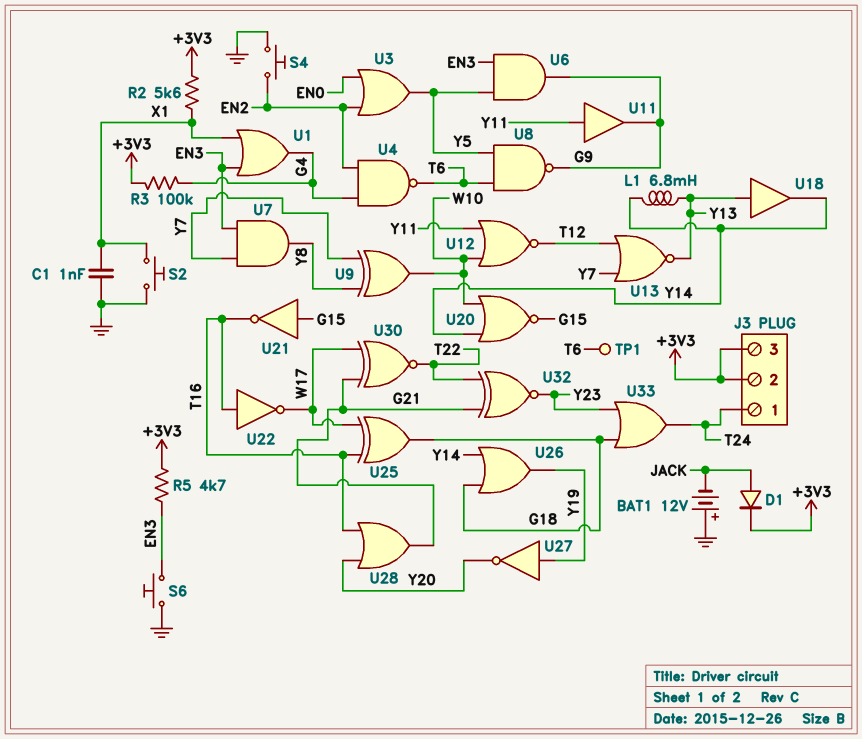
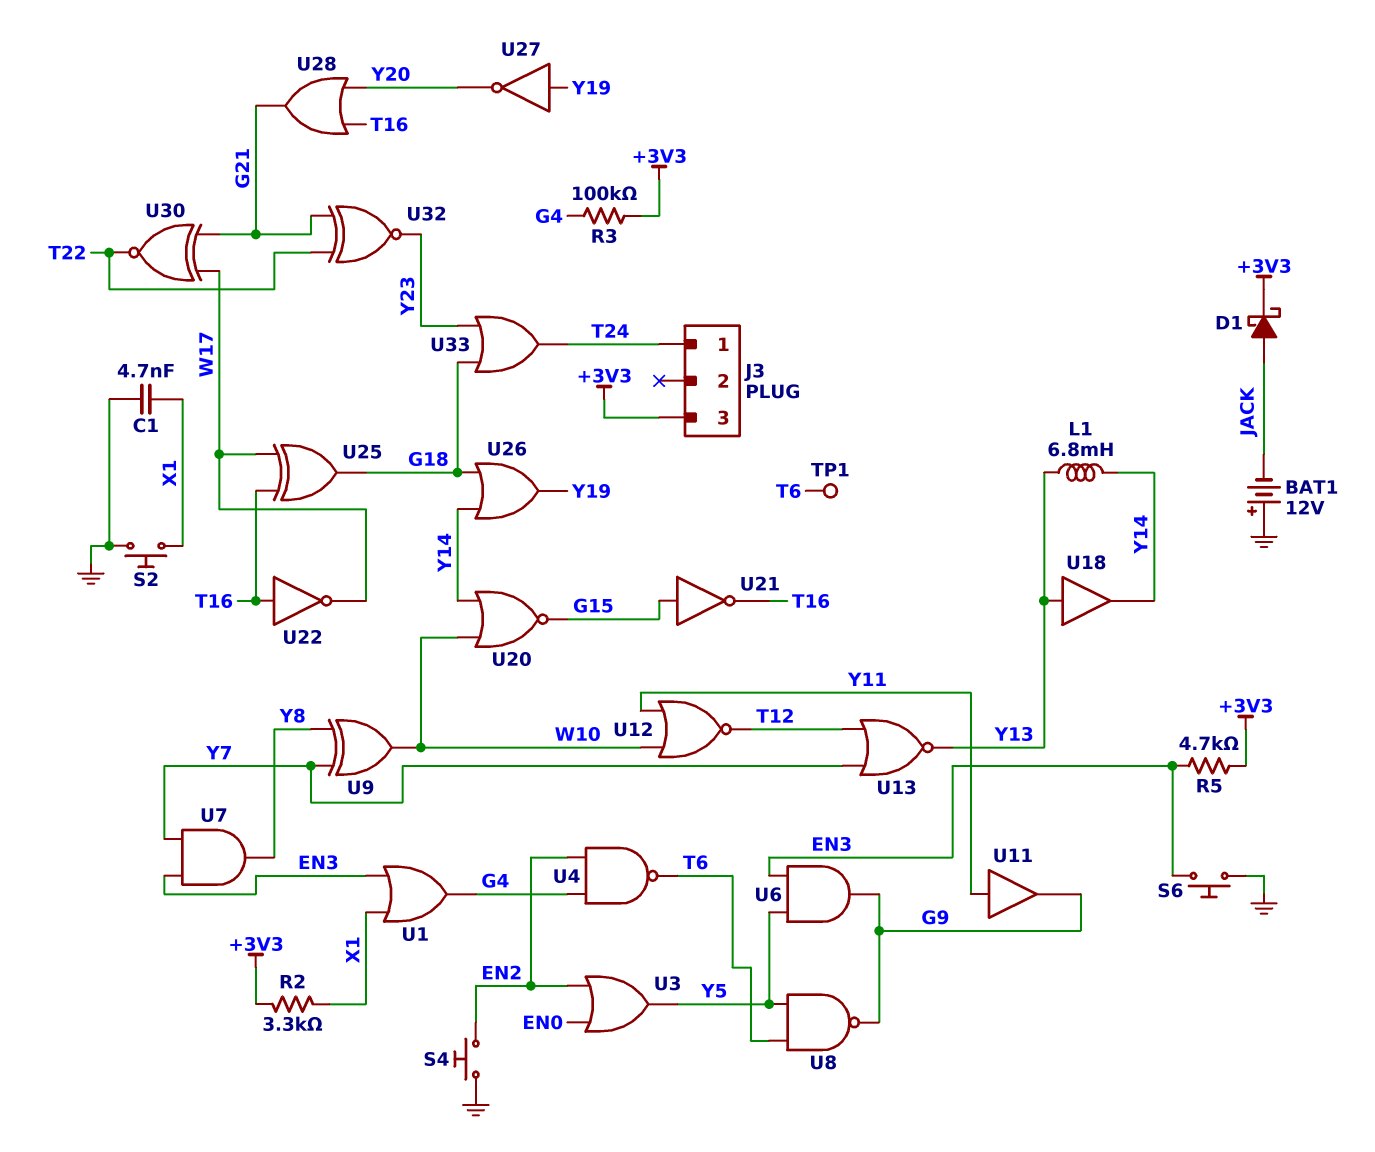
C1: 1nF (GND, X1) -> 4.7nF (GND, X1)
D1: diode (A JACK, K +3V3) -> schottky (A JACK, K +3V3)
J3 pin 2: +3V3 -> none
R2: 5.6k (+3V3, X1) -> 3.3k (+3V3, X1)

